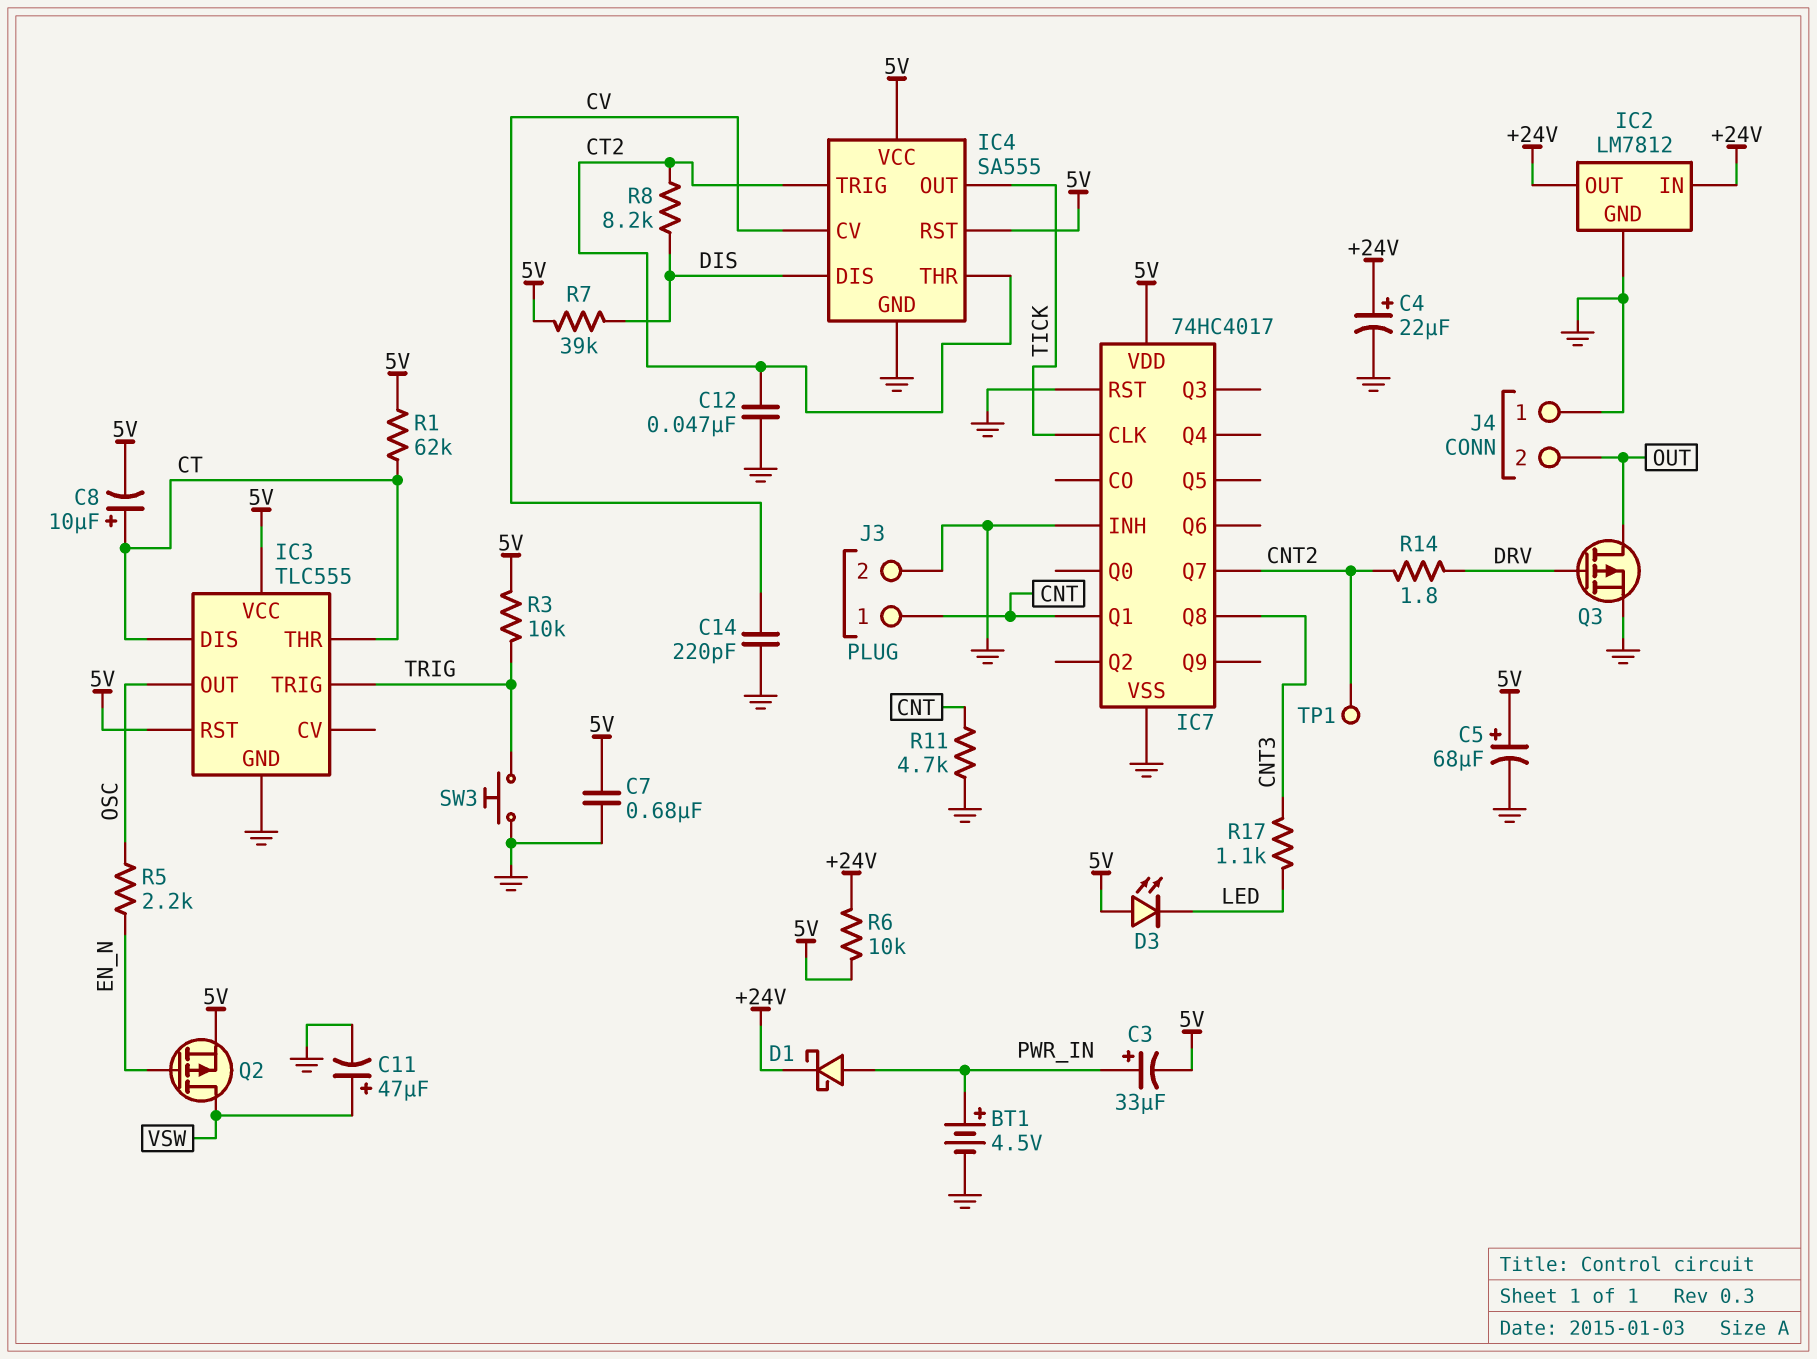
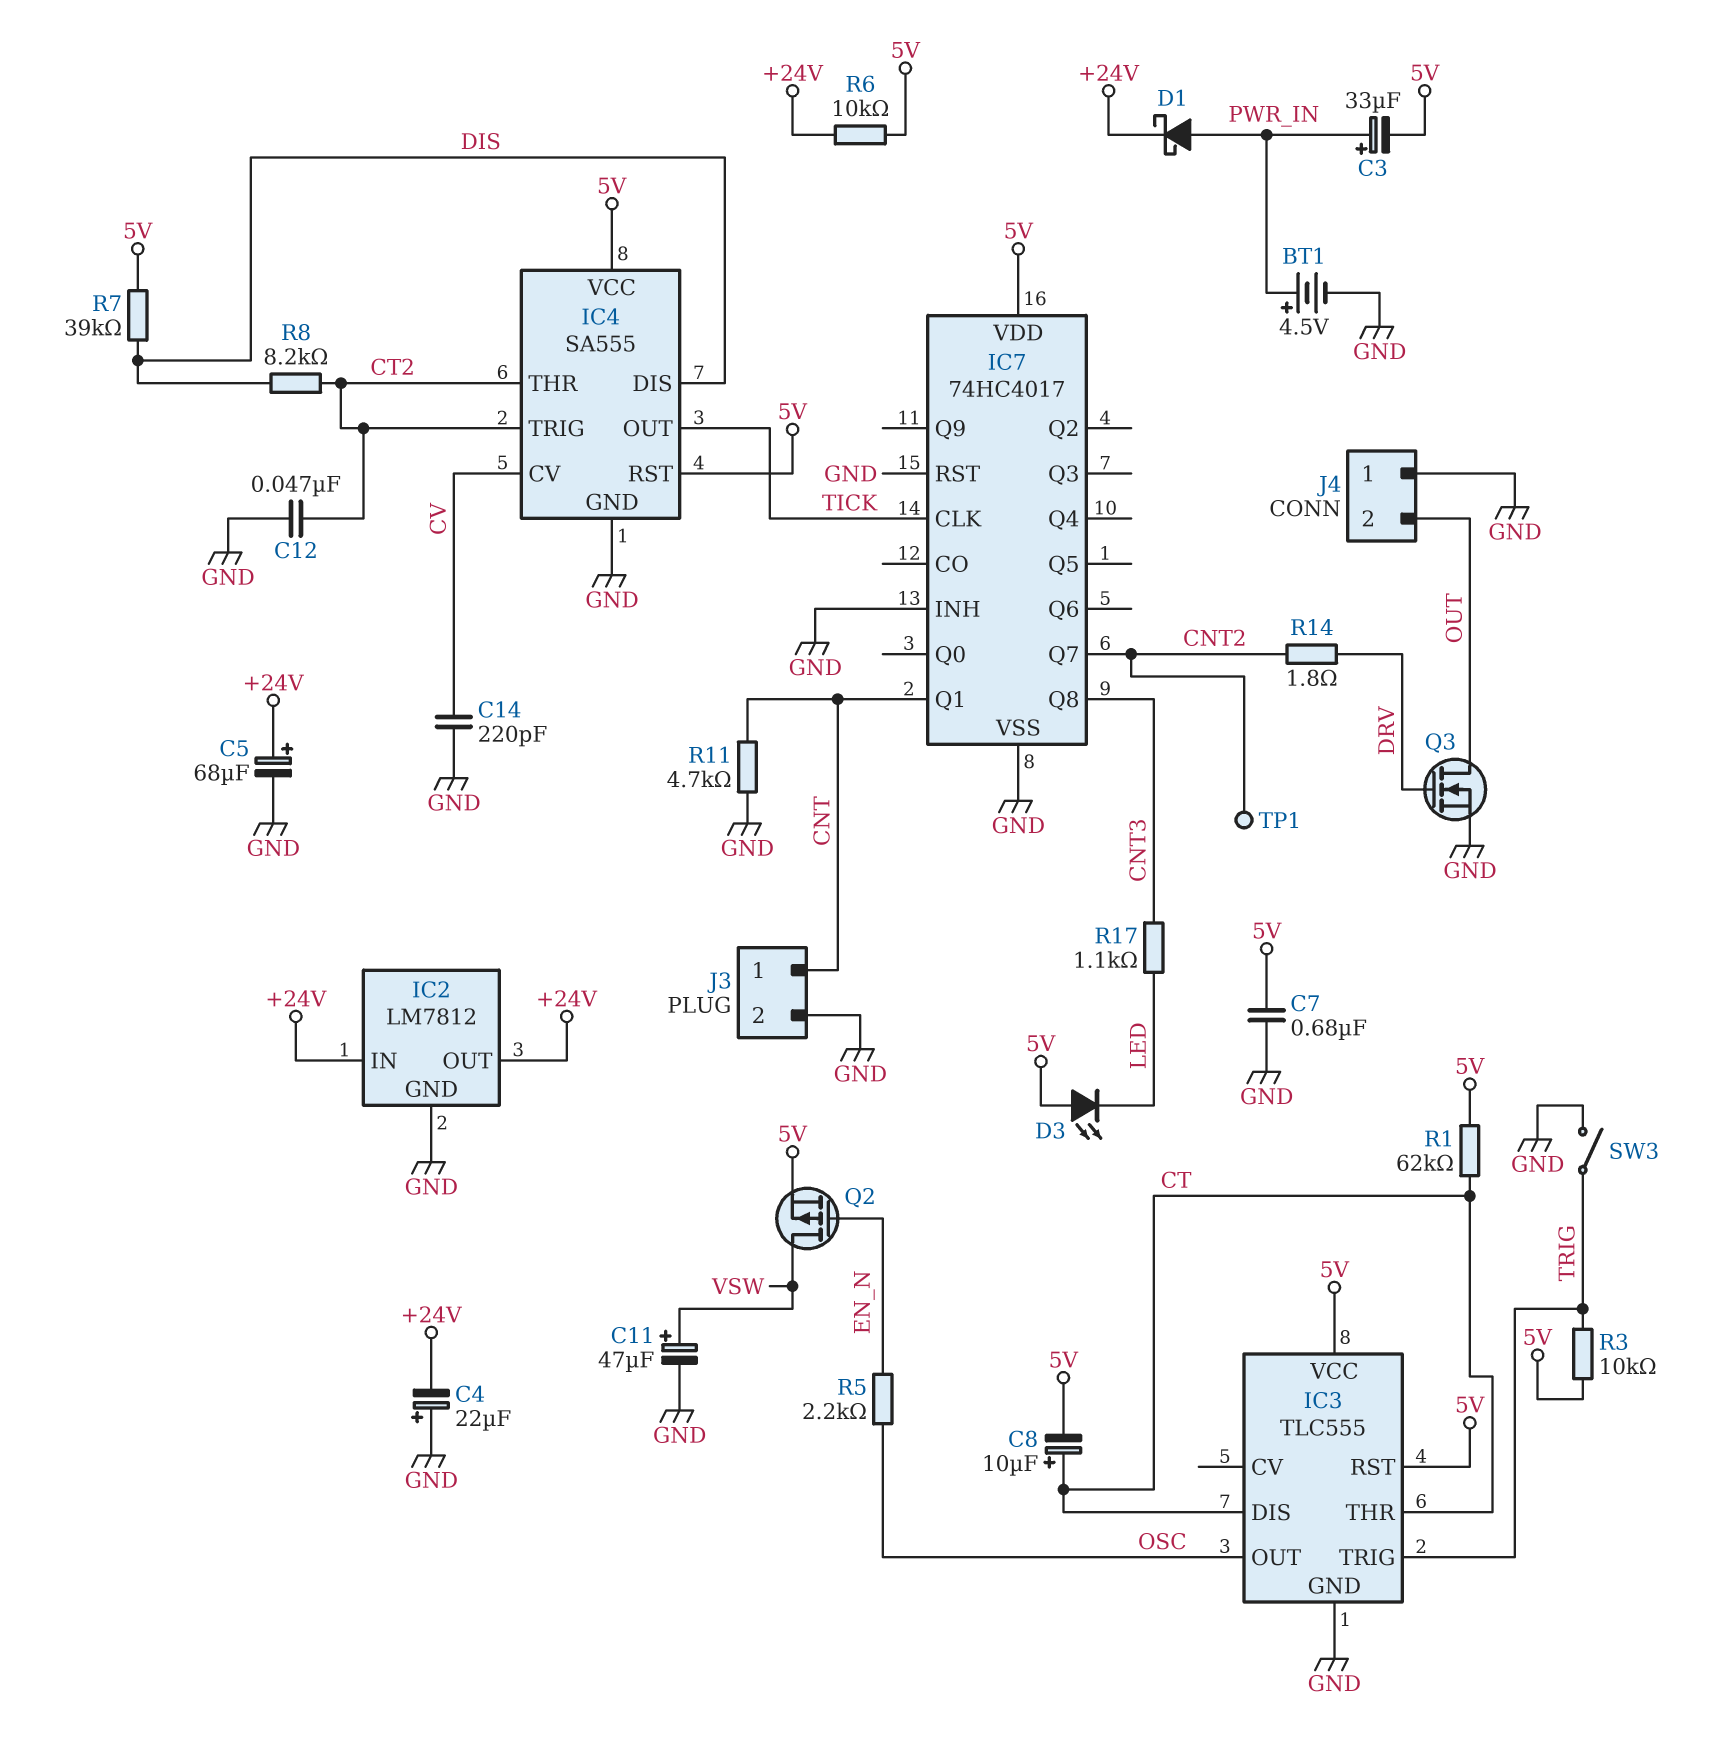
C4: 22uF (plus +24V, minus GND) -> 22uF (plus GND, minus +24V)
C5: 68uF (plus 5V, minus GND) -> 68uF (plus +24V, minus GND)
Q3: PMOS (G DRV, D OUT, S GND) -> NMOS (G DRV, D OUT, S GND)
SW3: button (GND, TRIG) -> switch (GND, TRIG)

